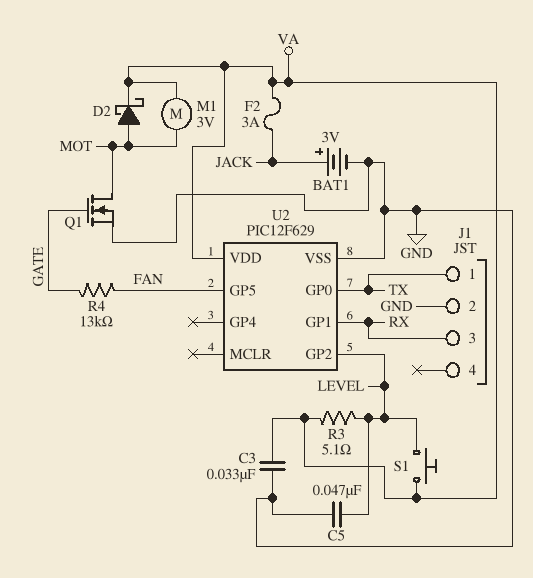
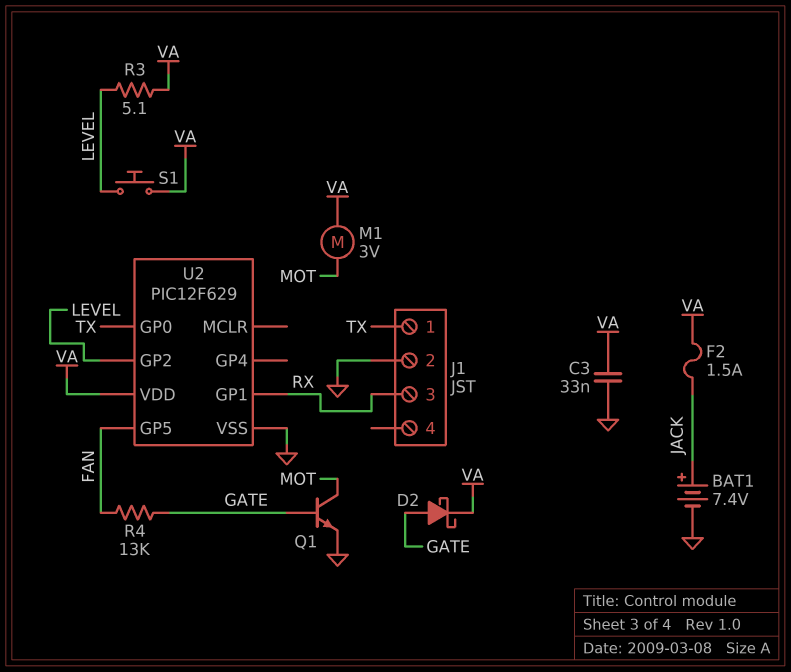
BAT1: 3V (plus JACK, minus GND) -> 7.4V (plus JACK, minus GND)
C5: 47nF (GND, LEVEL) -> none
D2: schottky (A MOT, K VA) -> schottky (A GATE, K VA)
F2: 3A (JACK, VA) -> 1.5A (JACK, VA)
Q1: NMOS (G GATE, D MOT, S GND) -> NPN (B GATE, C MOT, E GND)

